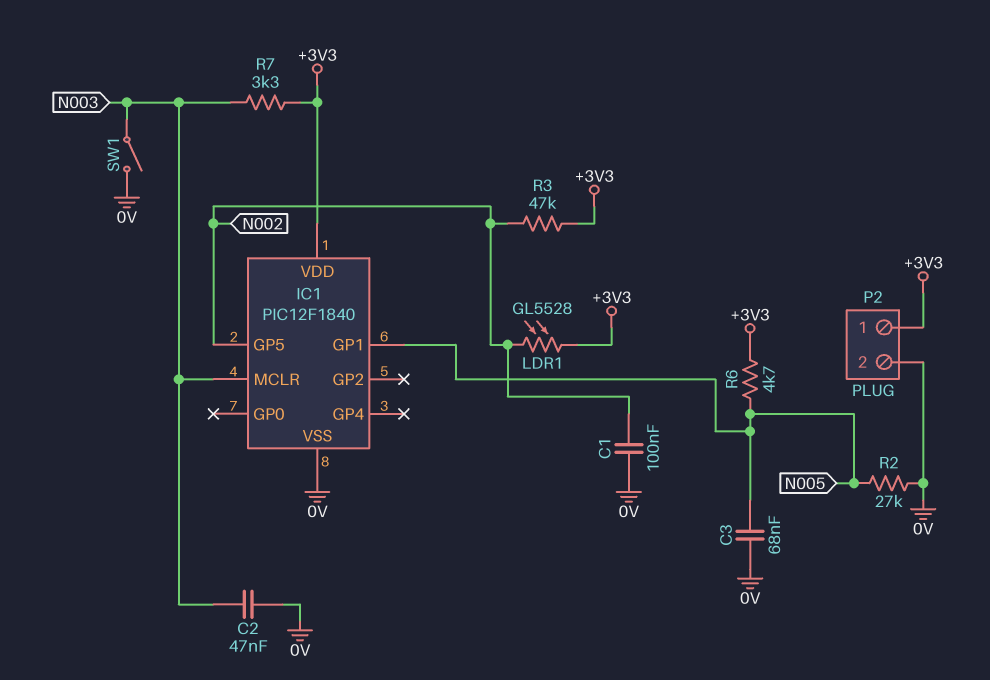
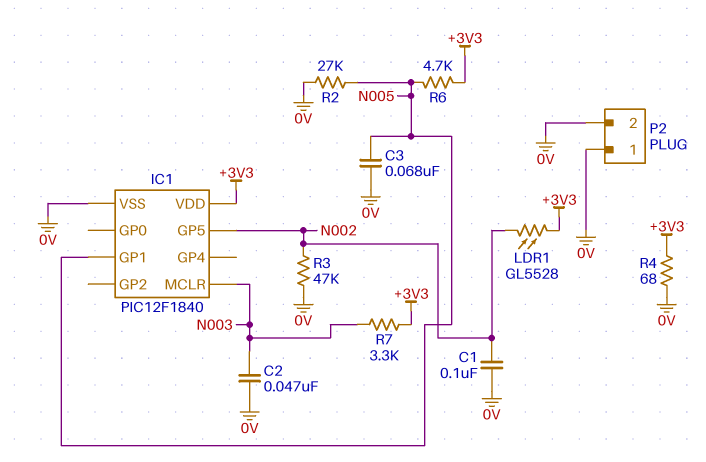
P2 pin 1: +3V3 -> 0V
R3: 47k (+3V3, N002) -> 47k (0V, N002)
R4: none -> 68 (+3V3, 0V)
SW1: switch (0V, N003) -> none

